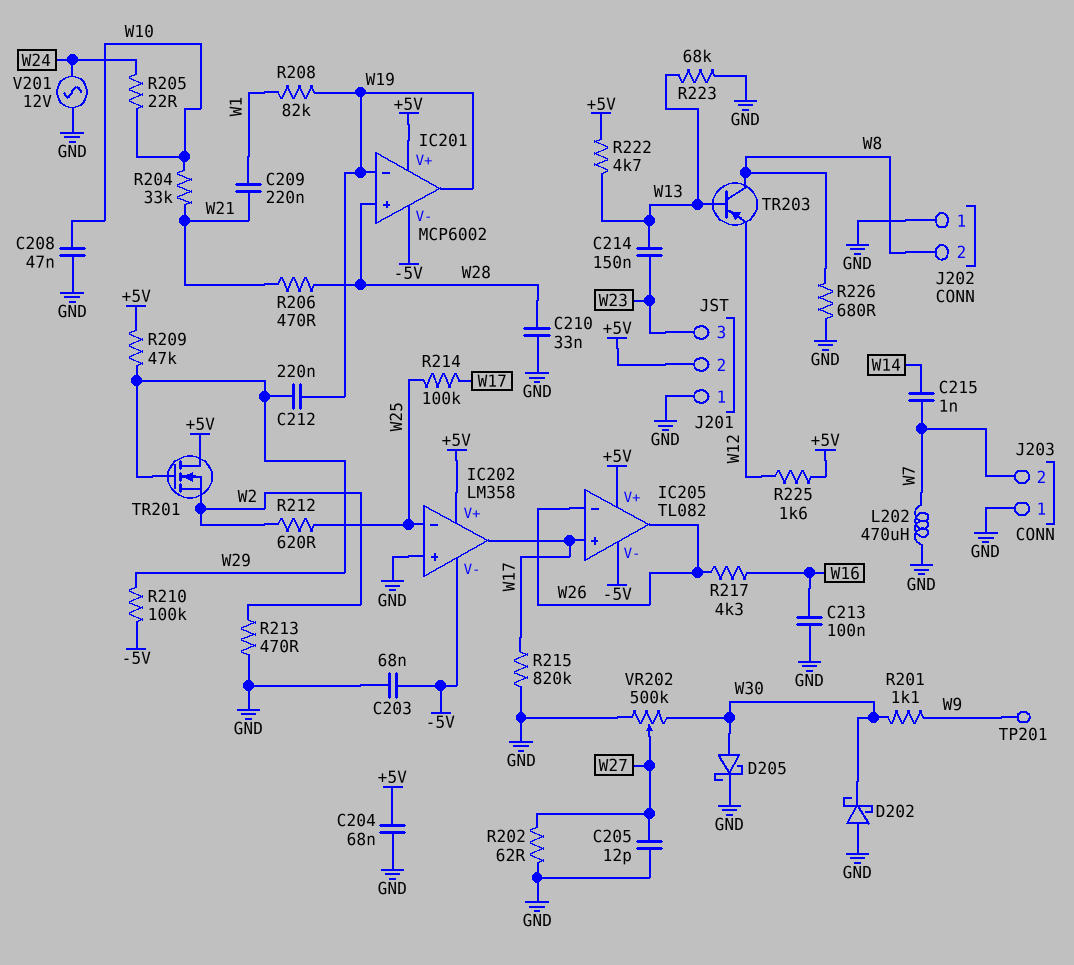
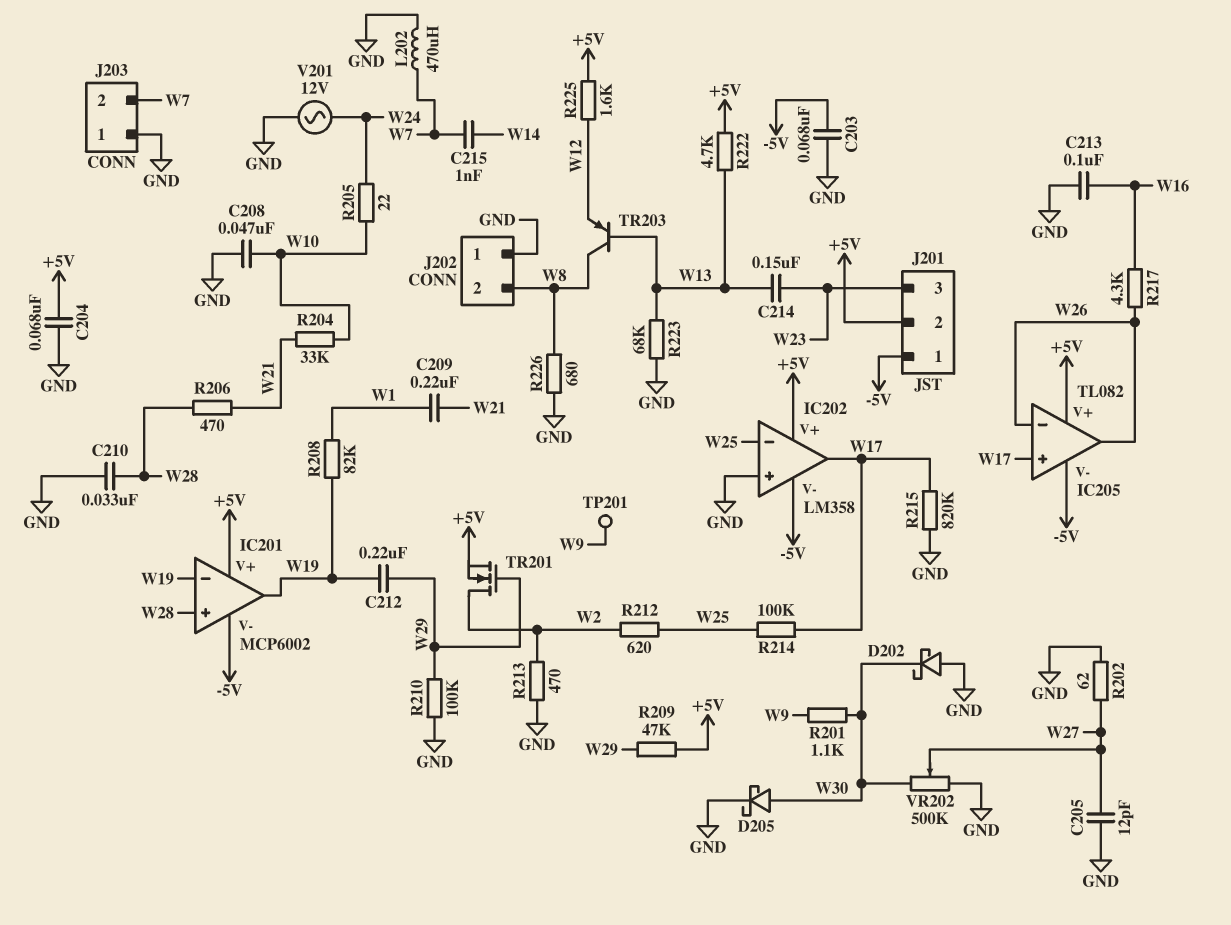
J201 pin 1: GND -> -5V
R210: 100k (-5V, W29) -> 100k (GND, W29)
TR201: NMOS (G W29, D +5V, S W2) -> NMOS (G W29, D W2, S +5V)

